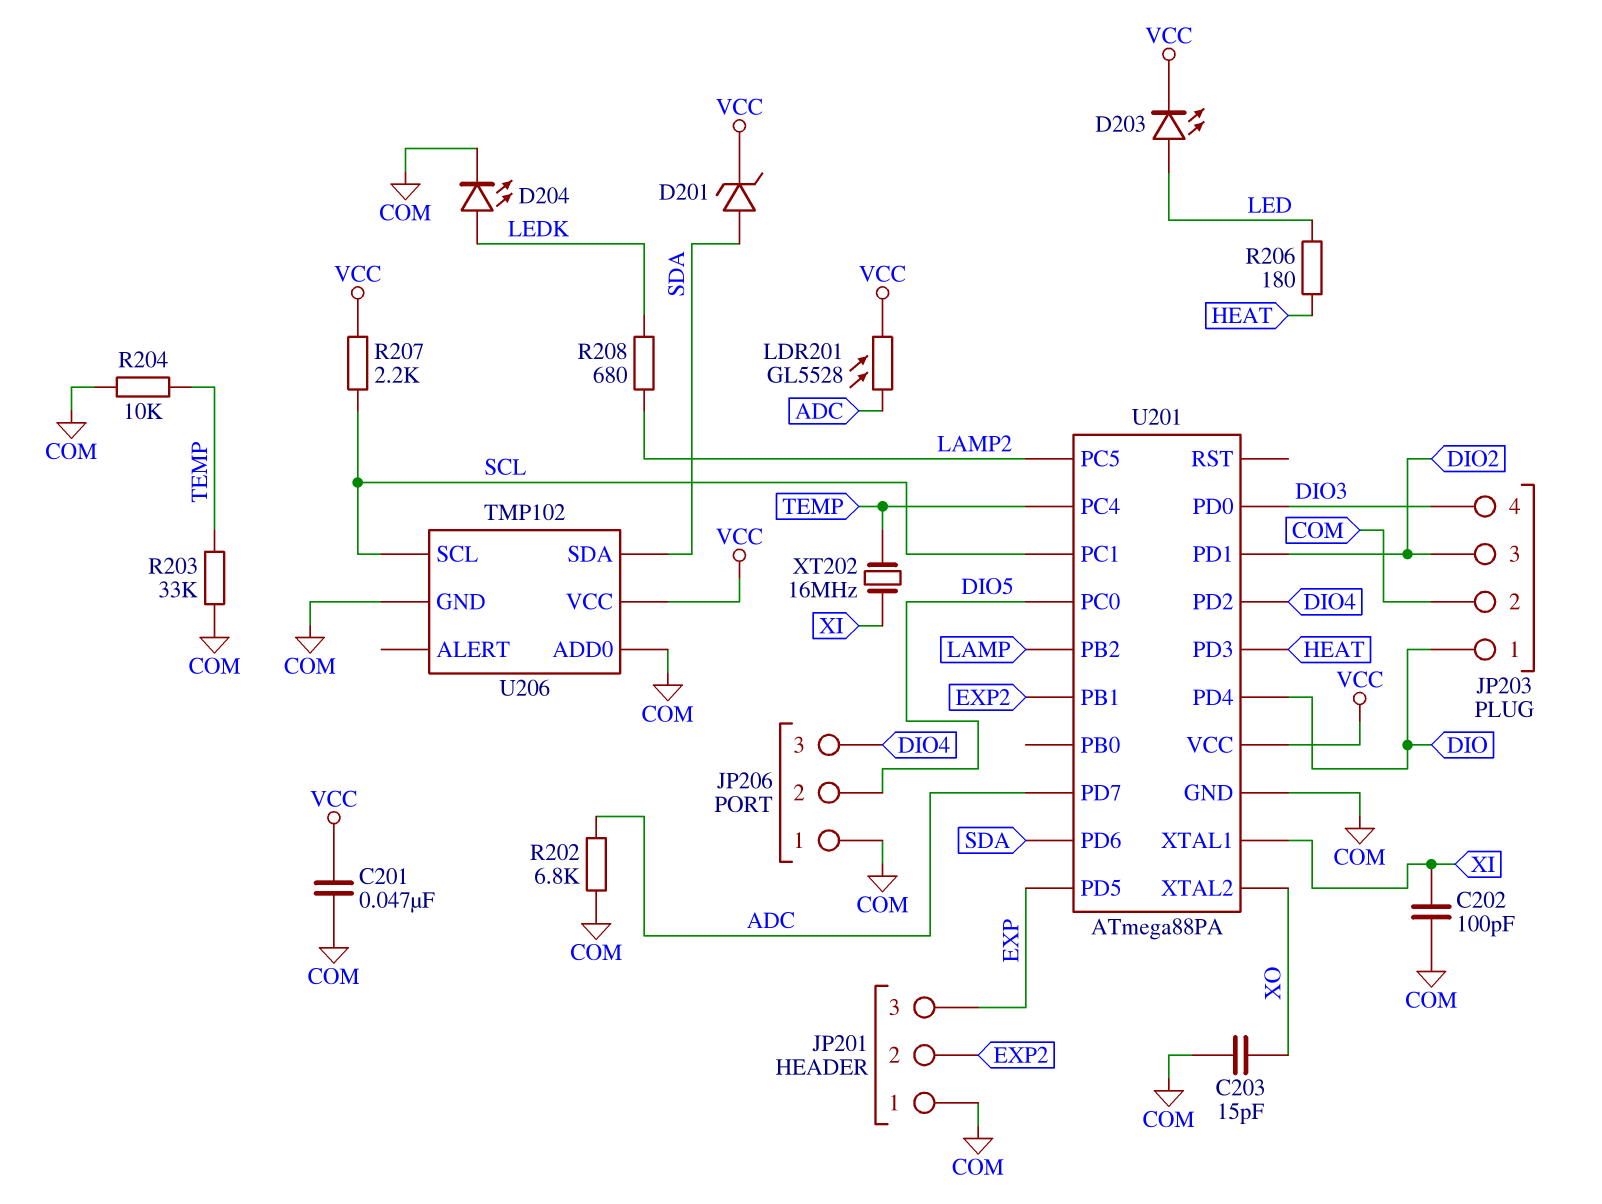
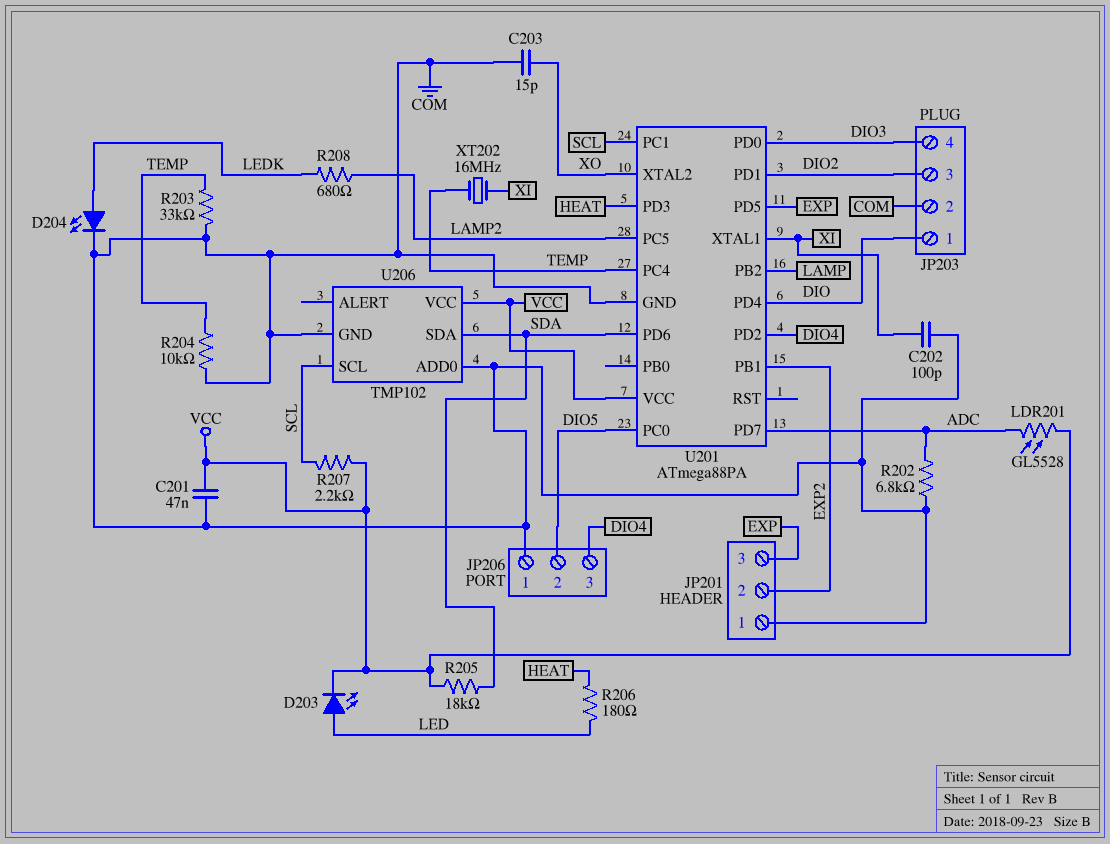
D201: zener (A SDA, K VCC) -> none
R205: none -> 18k (SDA, VCC)

